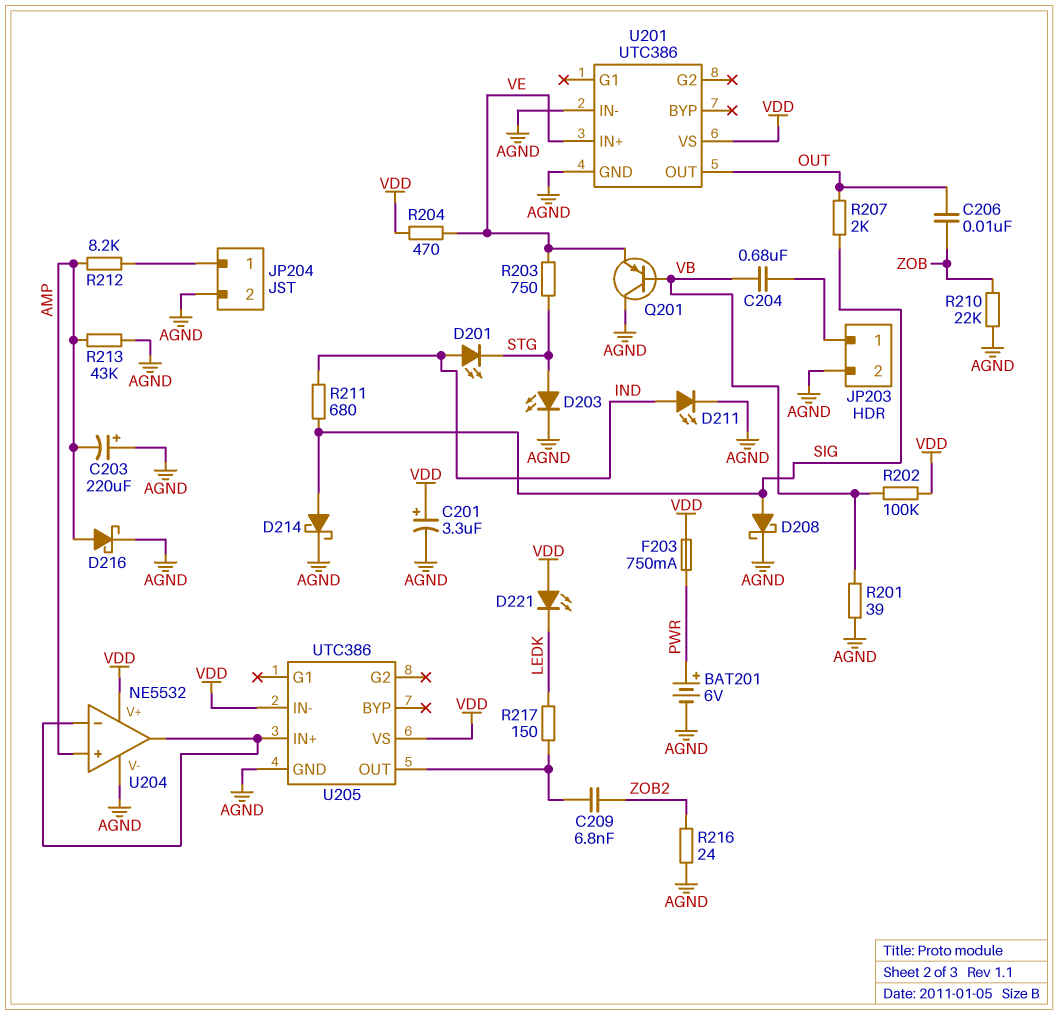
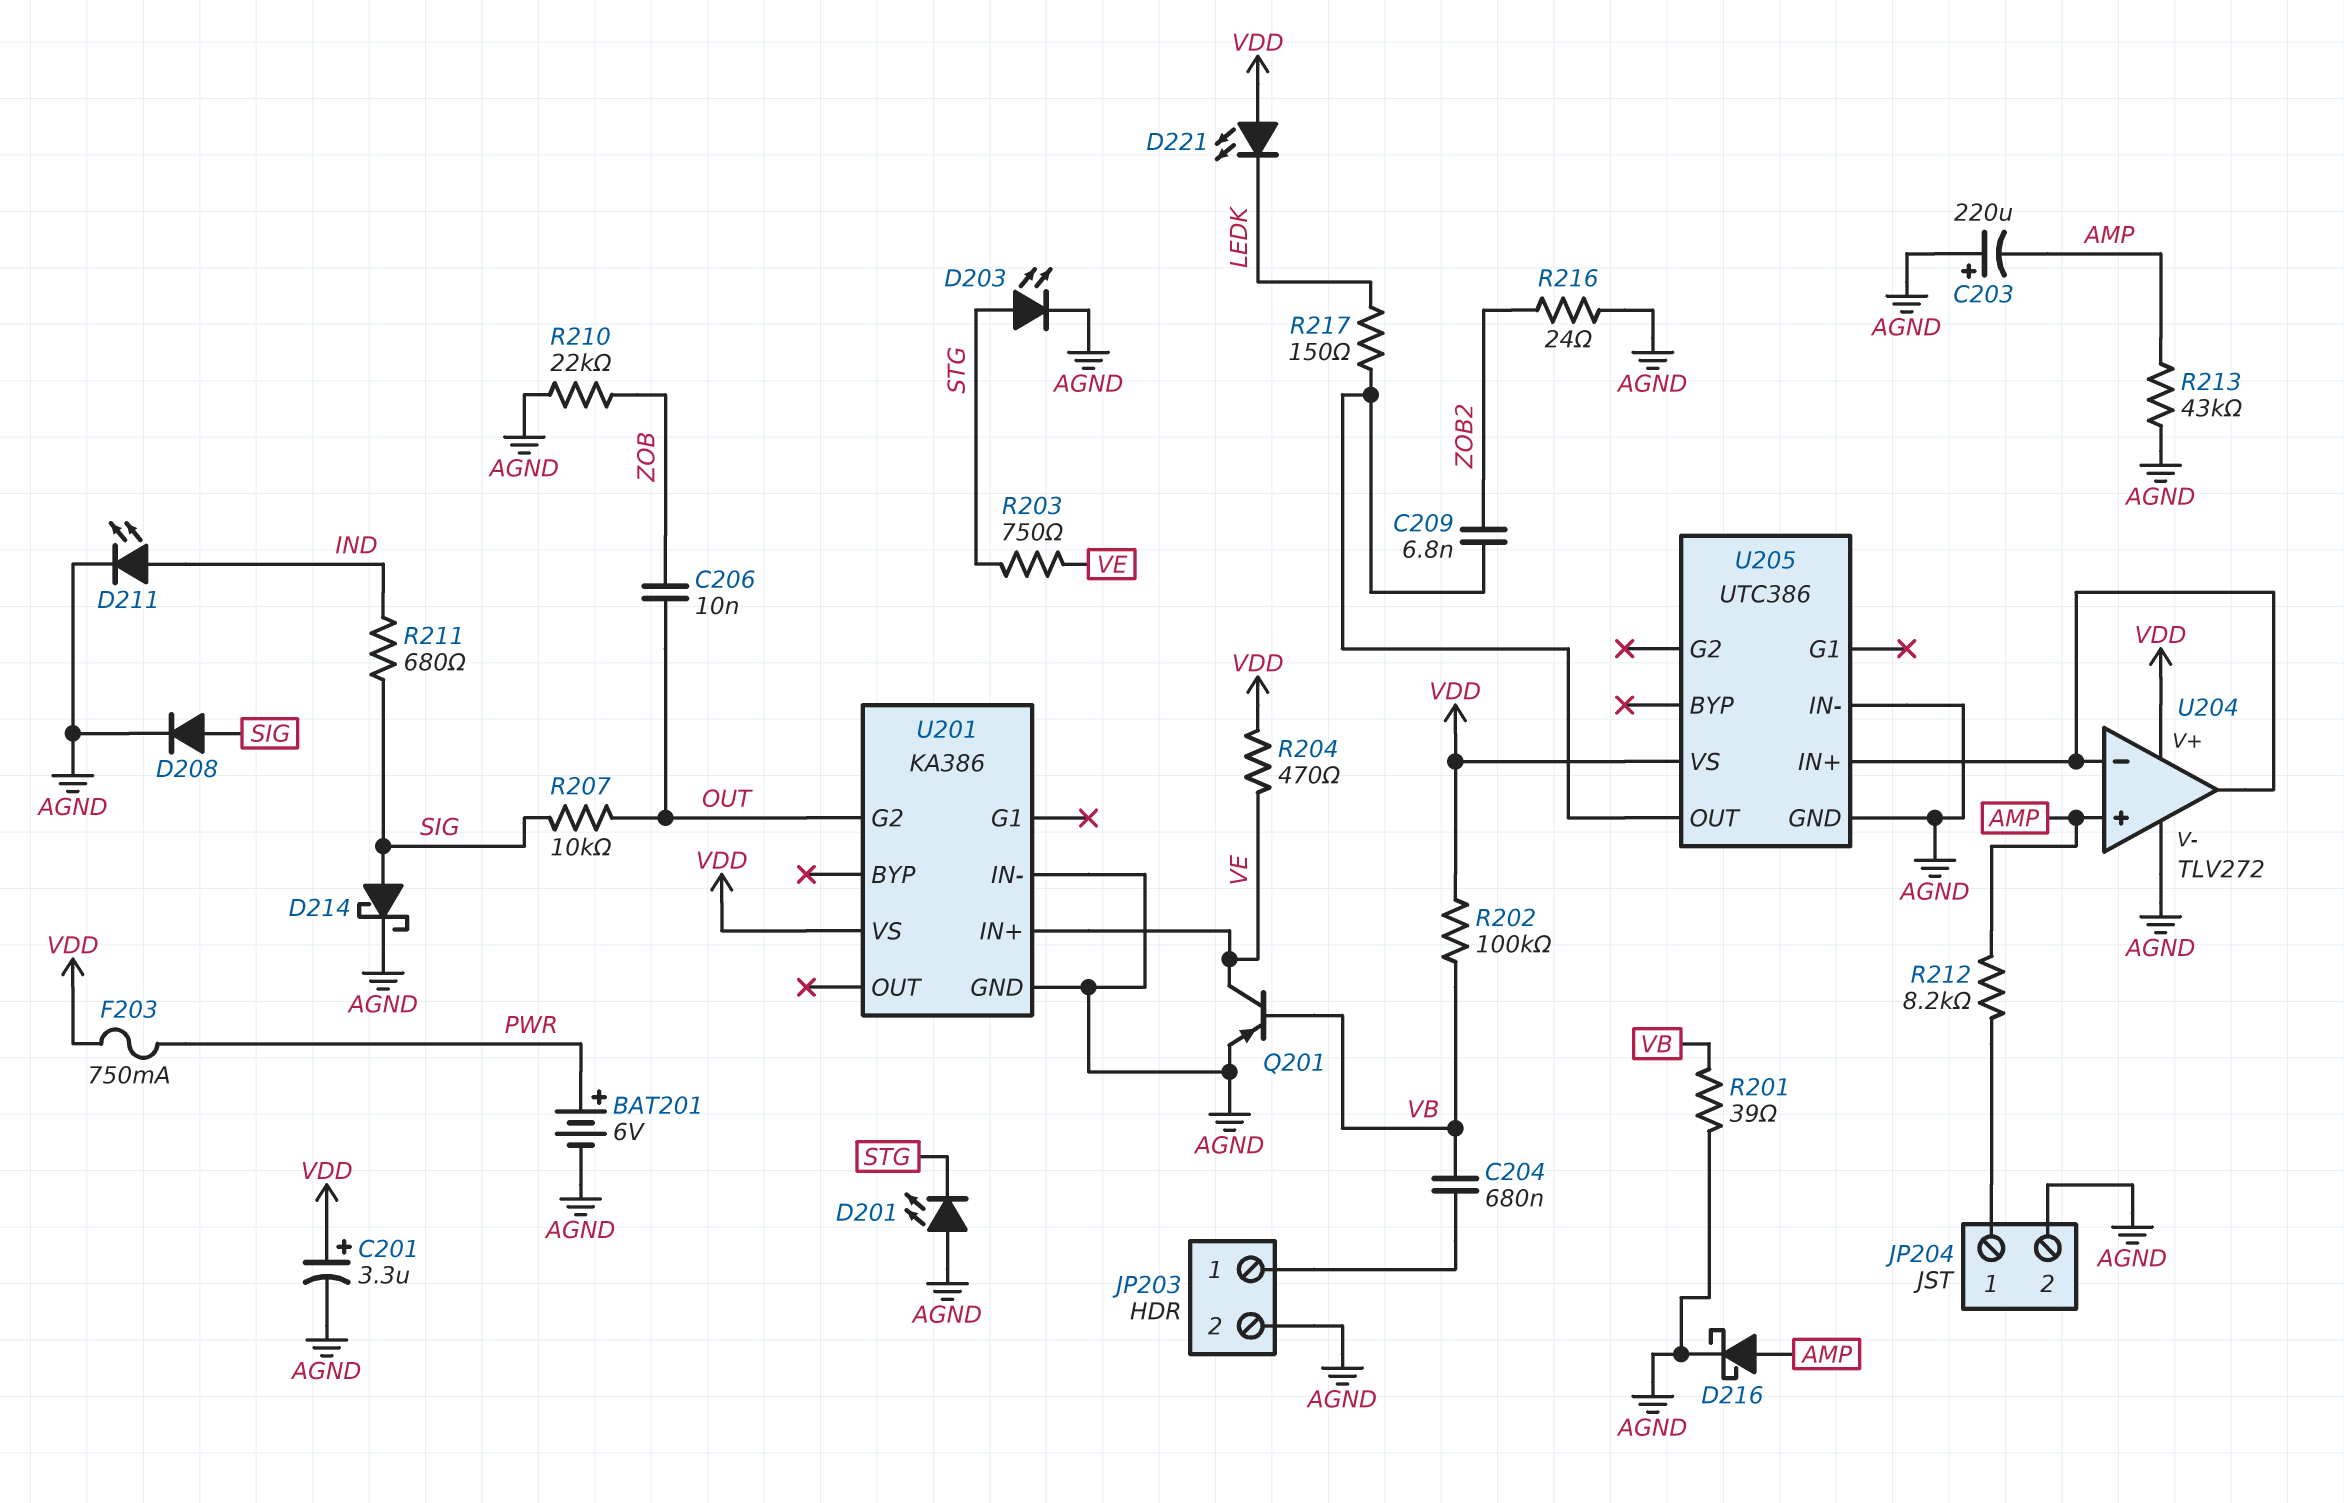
D201: LED (A IND, K STG) -> LED (A AGND, K STG)
D208: schottky (A SIG, K AGND) -> diode (A SIG, K AGND)
Q201: PNP (B VB, C AGND, E VE) -> PNP (B VB, C VE, E AGND)
R207: 2k (OUT, SIG) -> 10k (OUT, SIG)
U201: UTC386 -> KA386
U201 pin G2: none -> OUT
U201 pin OUT: OUT -> none
U204: NE5532 -> TLV272
U205 pin IN-: VDD -> AGND

